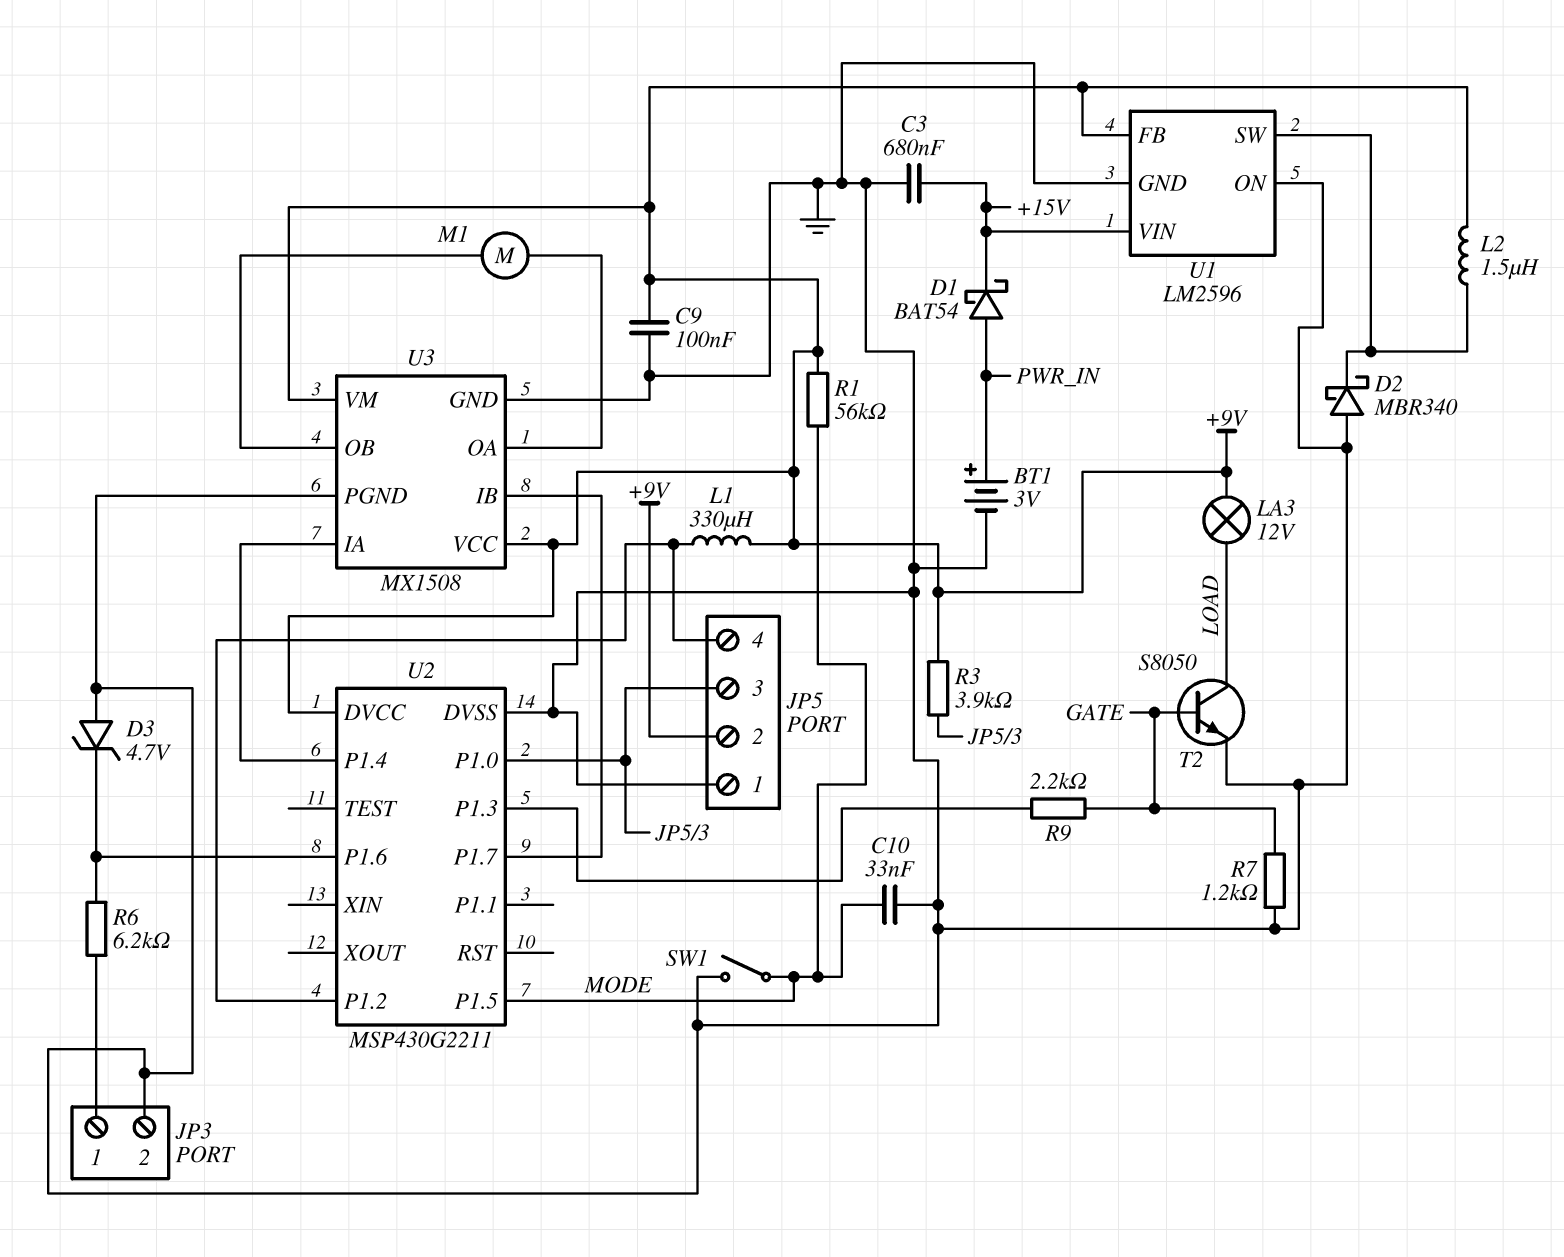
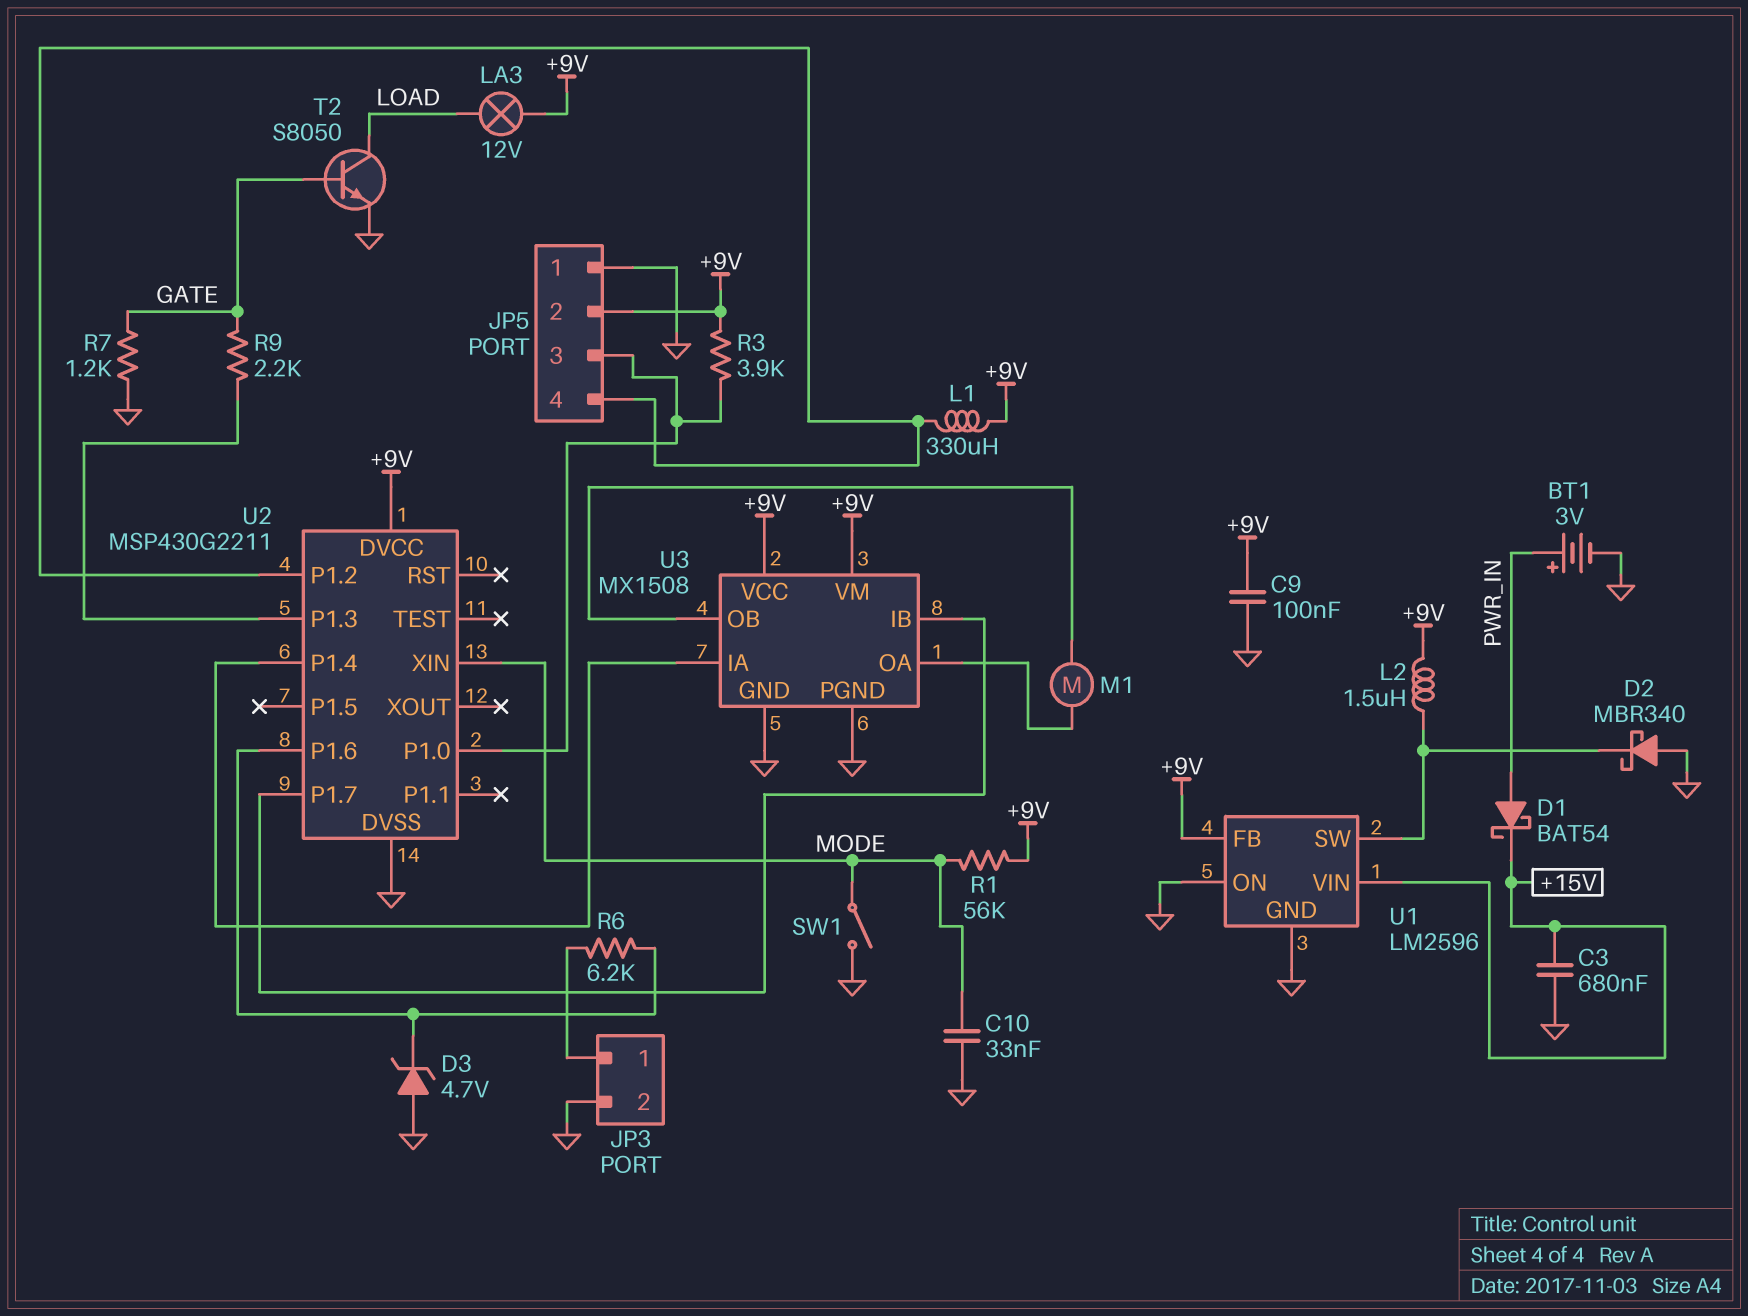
U2 pin P1.5: MODE -> none
U2 pin XIN: none -> MODE

